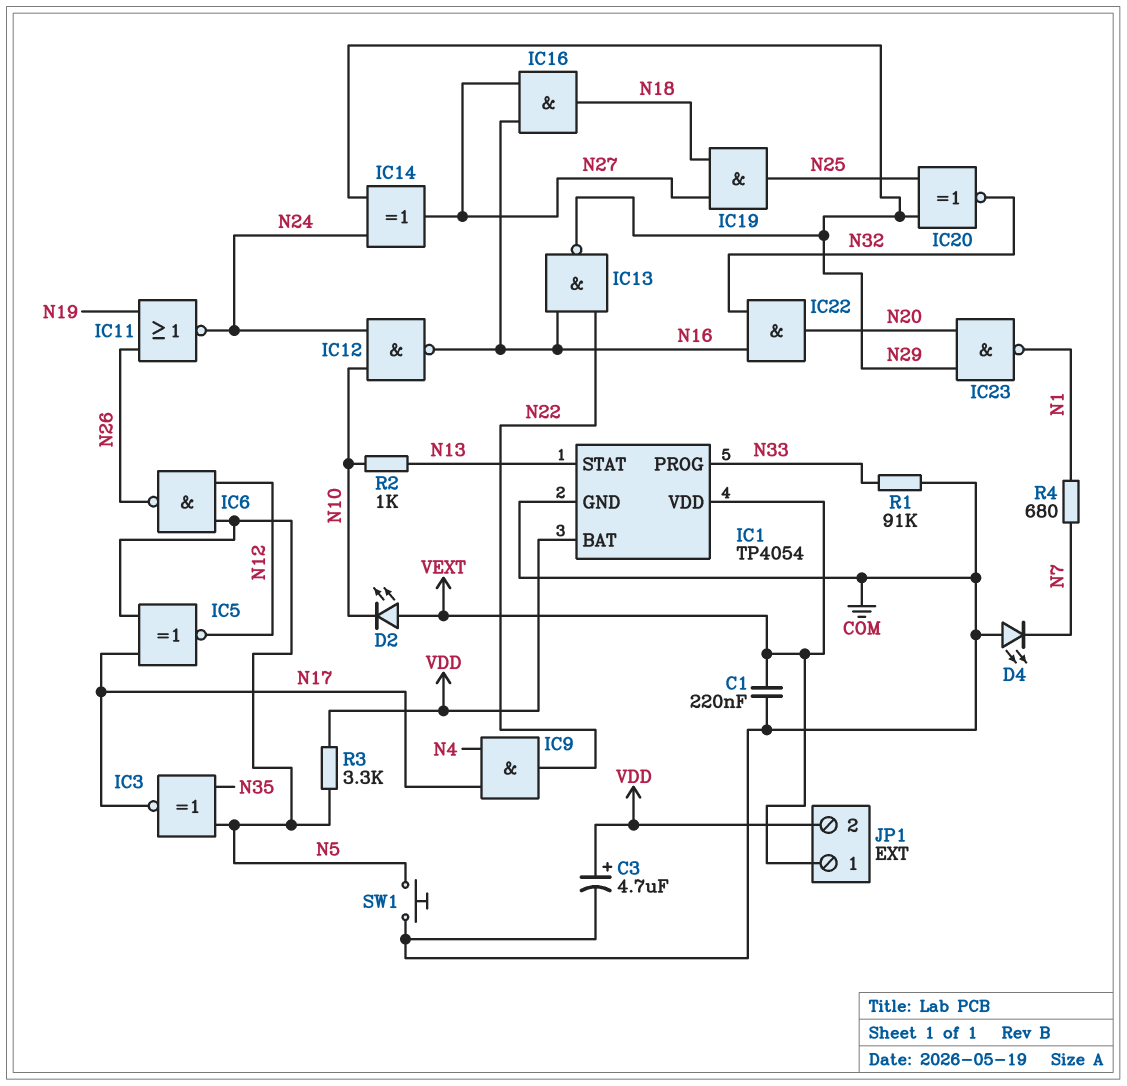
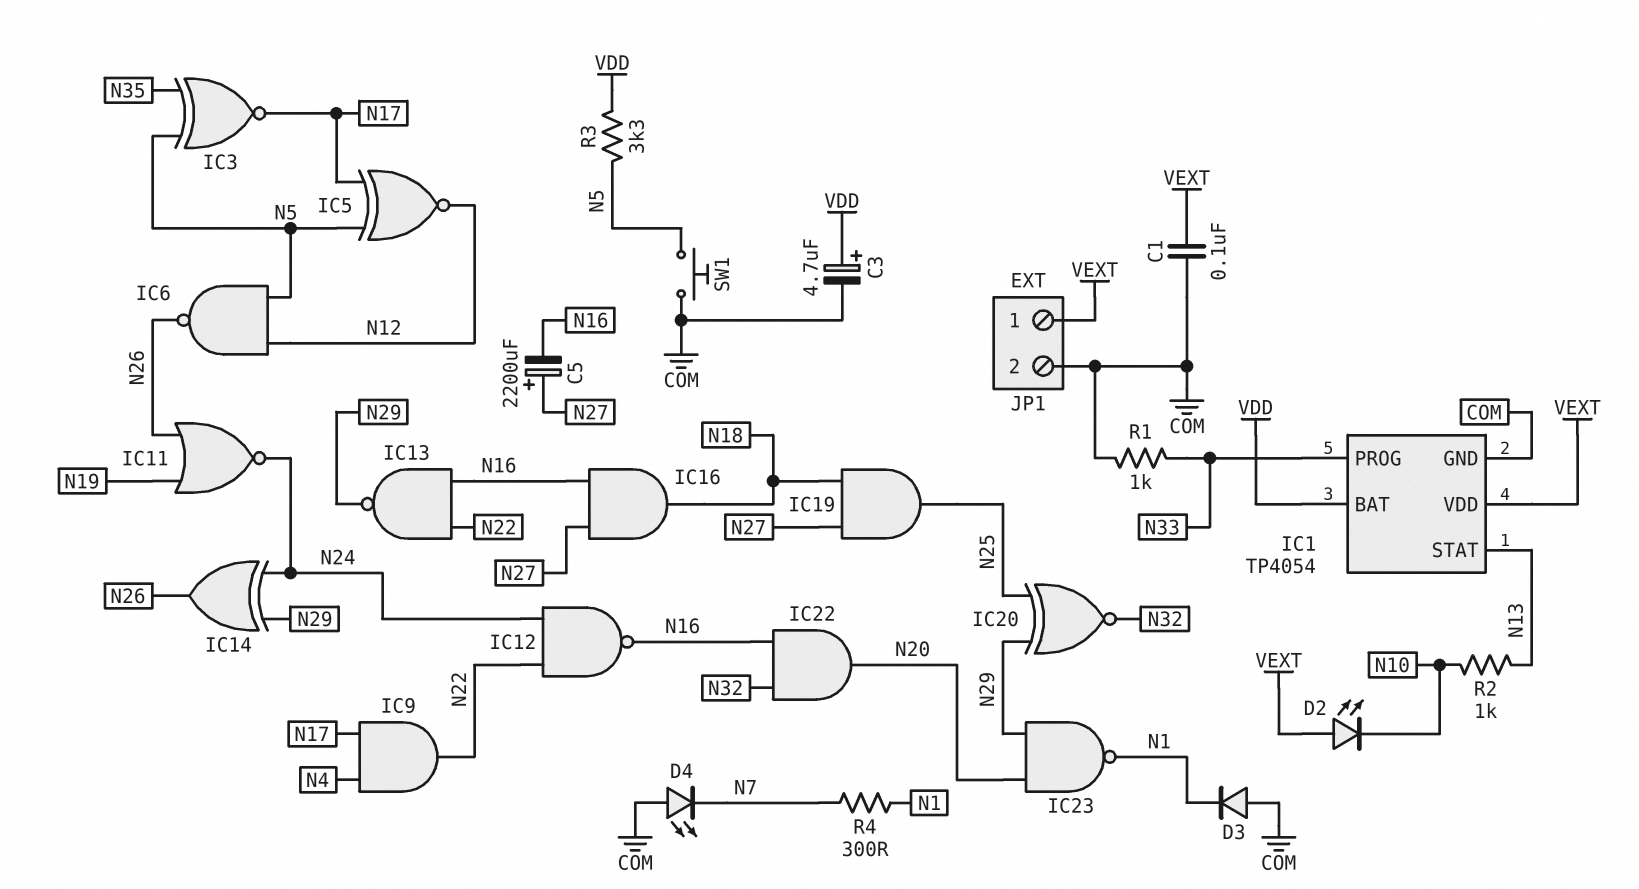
C1: 220nF (COM, VEXT) -> 100nF (COM, VEXT)
C5: none -> 2200uF (plus N27, minus N16)
D3: none -> diode (A COM, K N1)
IC12: NAND (in N10, in N24, out N16) -> NAND (in N22, in N24, out N16)
IC14: XOR (in N24, in N29, out N27) -> XOR (in N24, in N29, out N26)
JP1 pin 2: VDD -> COM
R1: 91k (COM, N33) -> 1k (COM, N33)
R4: 680 (N1, N7) -> 300 (N1, N7)

